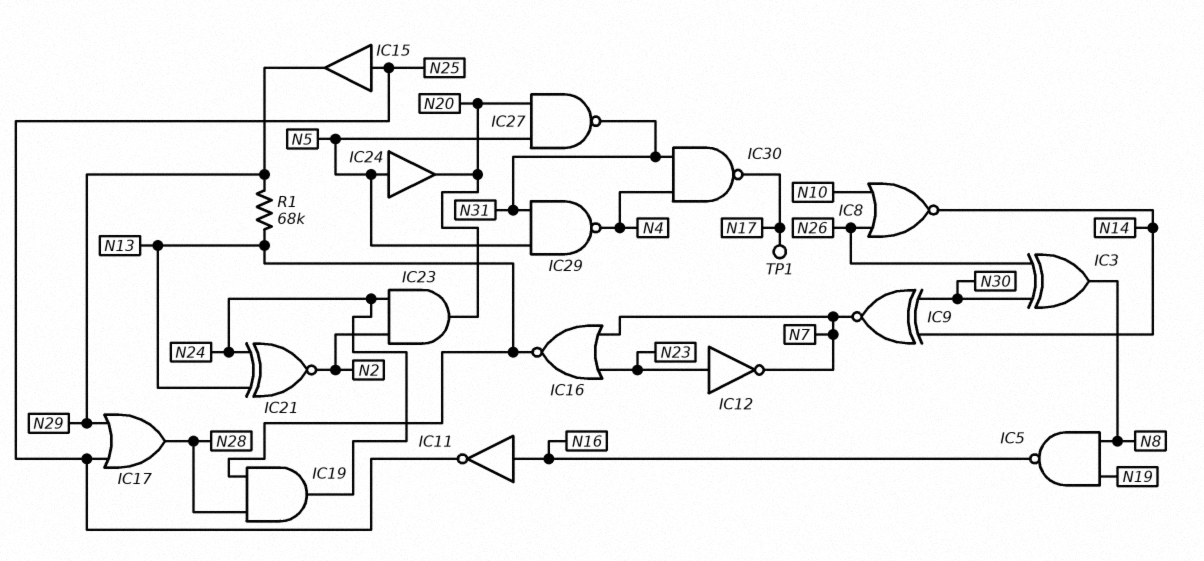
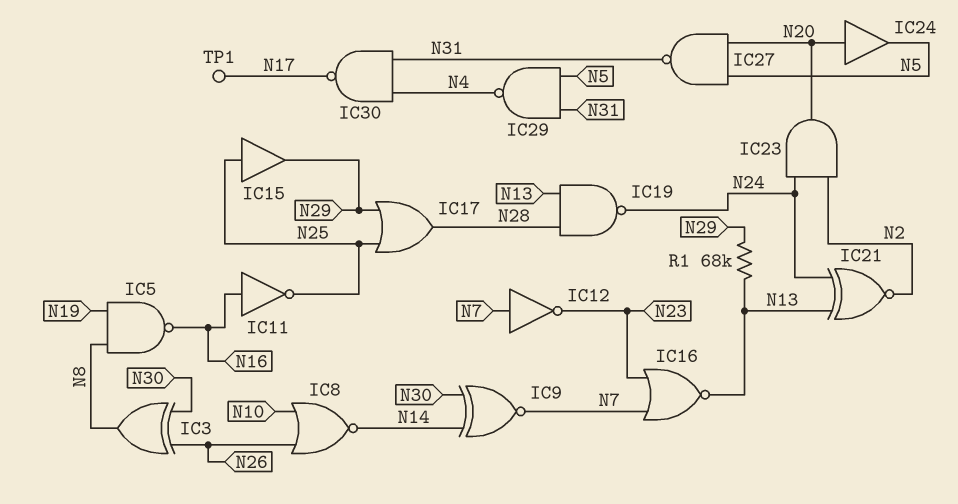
IC12: NOT (in N23, out N7) -> NOT (in N7, out N23)
IC19: AND (in N13, in N28, out N24) -> NAND (in N13, in N28, out N24)
IC24: buffer (in N5, out N20) -> buffer (in N20, out N5)

